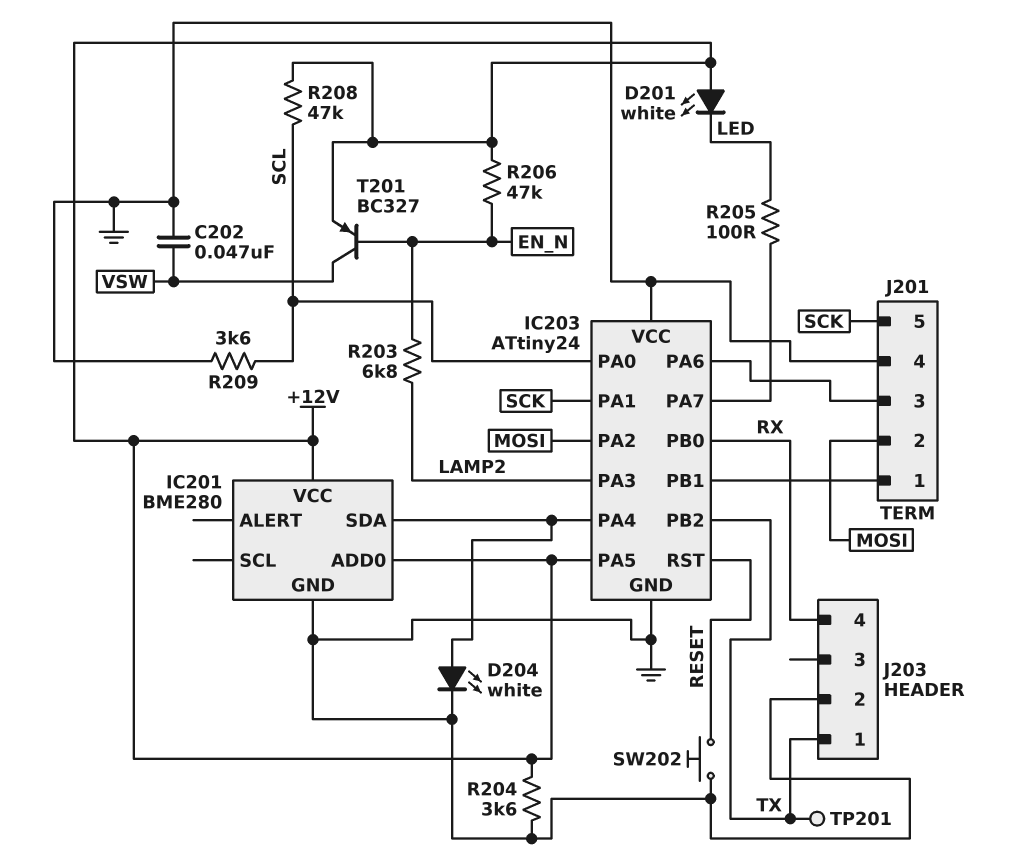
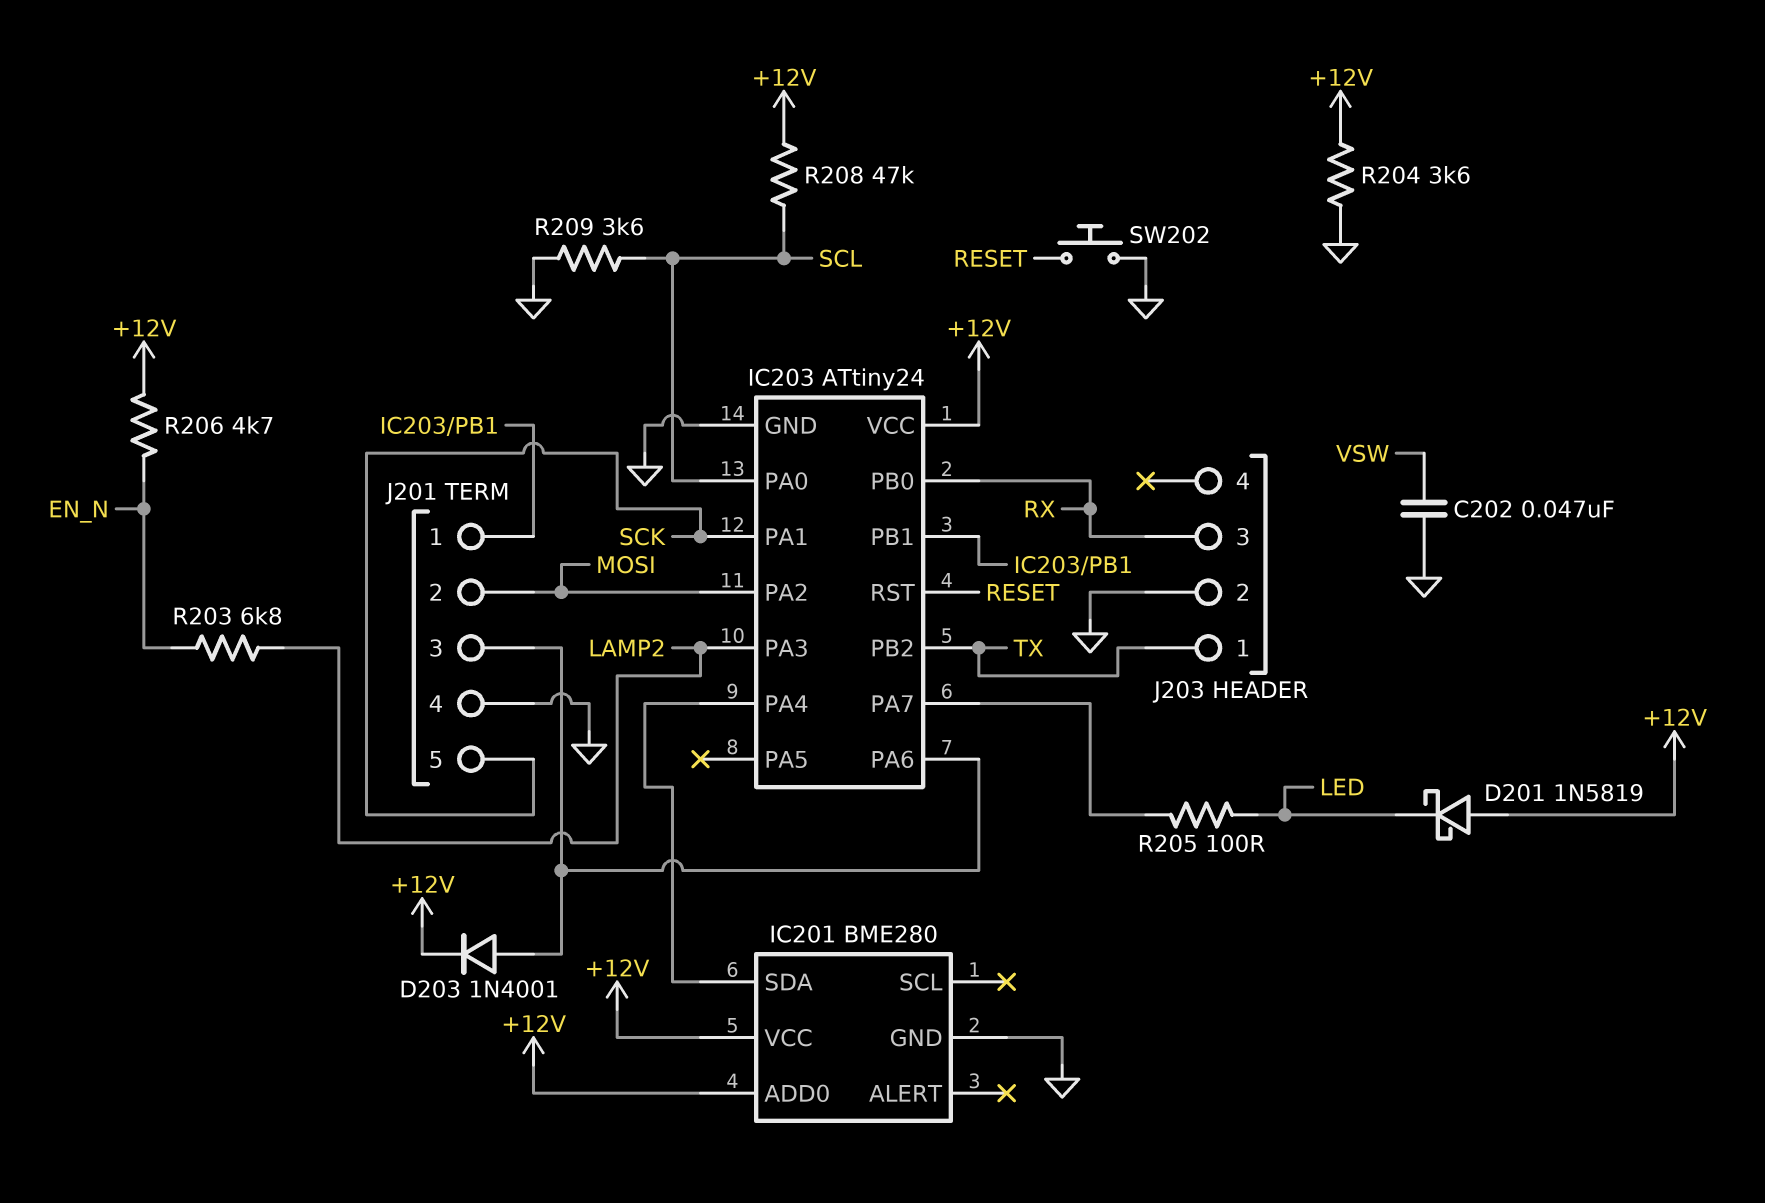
D201: LED white (A +12V, K LED) -> schottky 1N5819 (A +12V, K LED)
D203: none -> diode 1N4001 (A IC203/PA6, K +12V)
D204: LED white (A IC201/SDA, K GND) -> none
IC203 pin PA5: +12V -> none
IC203 pin VCC: GND -> +12V
J203 pin 3: none -> RX
J203 pin 4: RX -> none
R206: 47k (+12V, EN_N) -> 4.7k (+12V, EN_N)
T201: PNP BC327 (B EN_N, C VSW, E +12V) -> none
TP201: test point (TX) -> none

